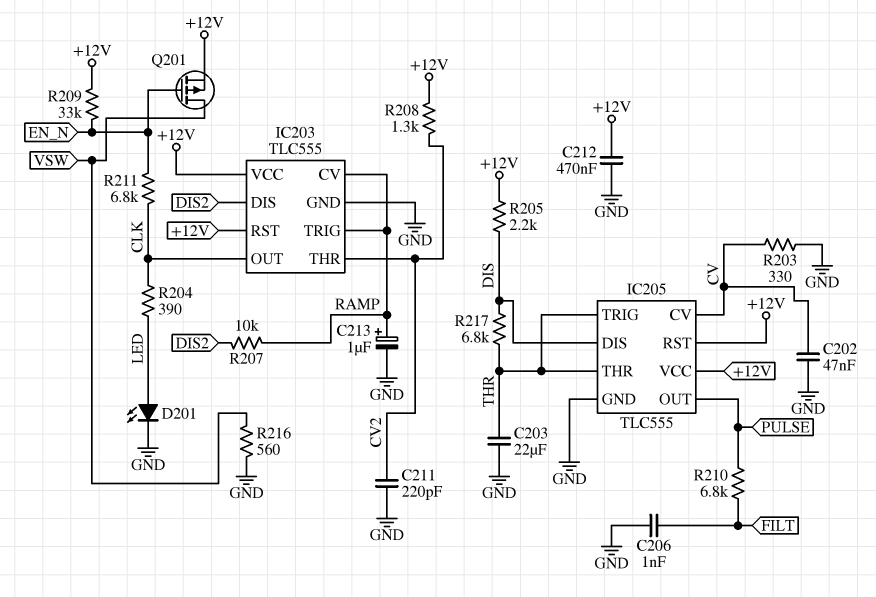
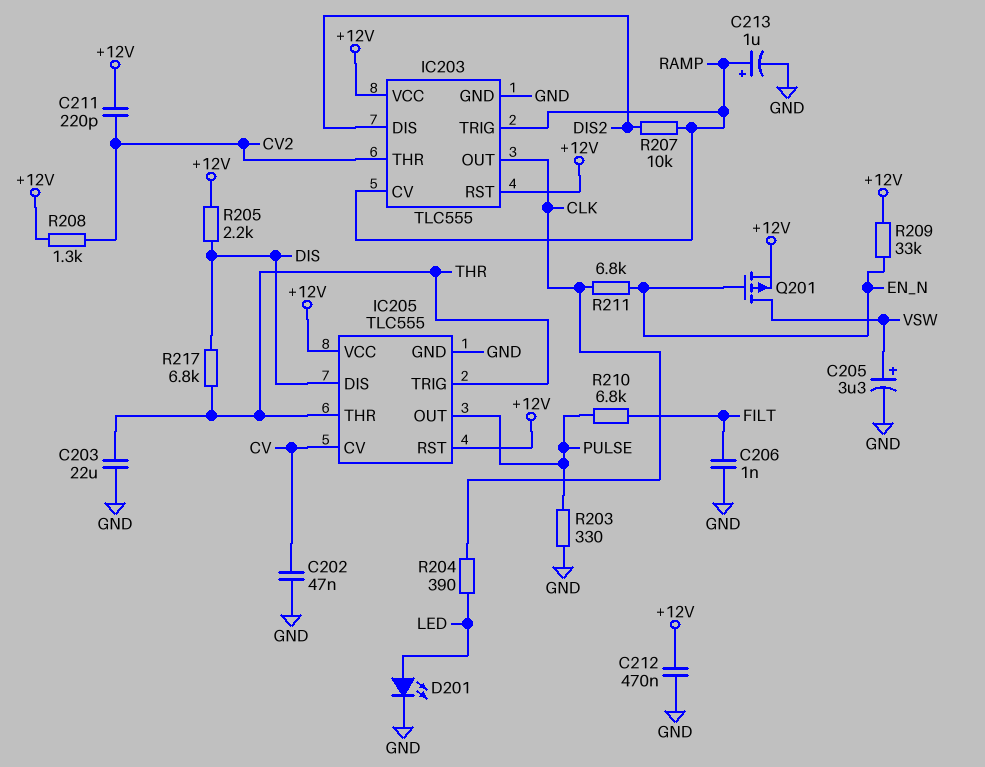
C205: none -> 3.3uF (plus VSW, minus GND)
C211: 220pF (CV2, GND) -> 220pF (+12V, CV2)
R203: 330 (CV, GND) -> 330 (GND, PULSE)
R216: 560 (GND, VSW) -> none

